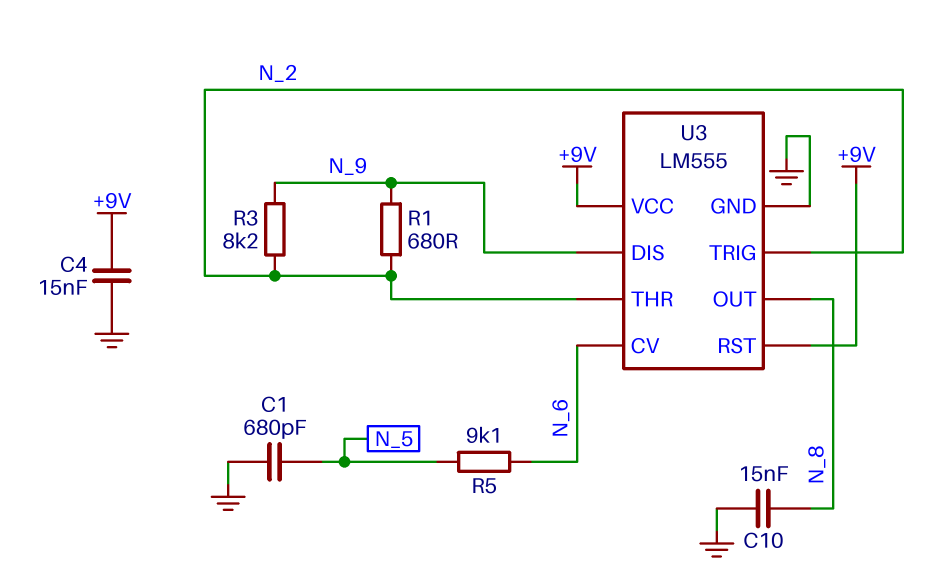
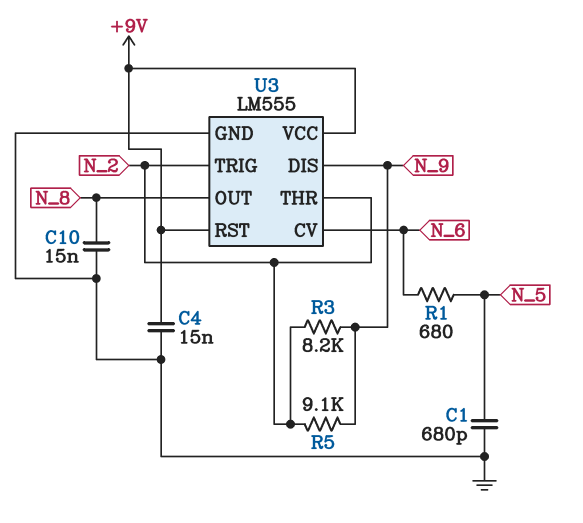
R1: 680 (N_2, N_9) -> 680 (N_5, N_6)
R5: 9.1k (N_5, N_6) -> 9.1k (N_2, N_9)

